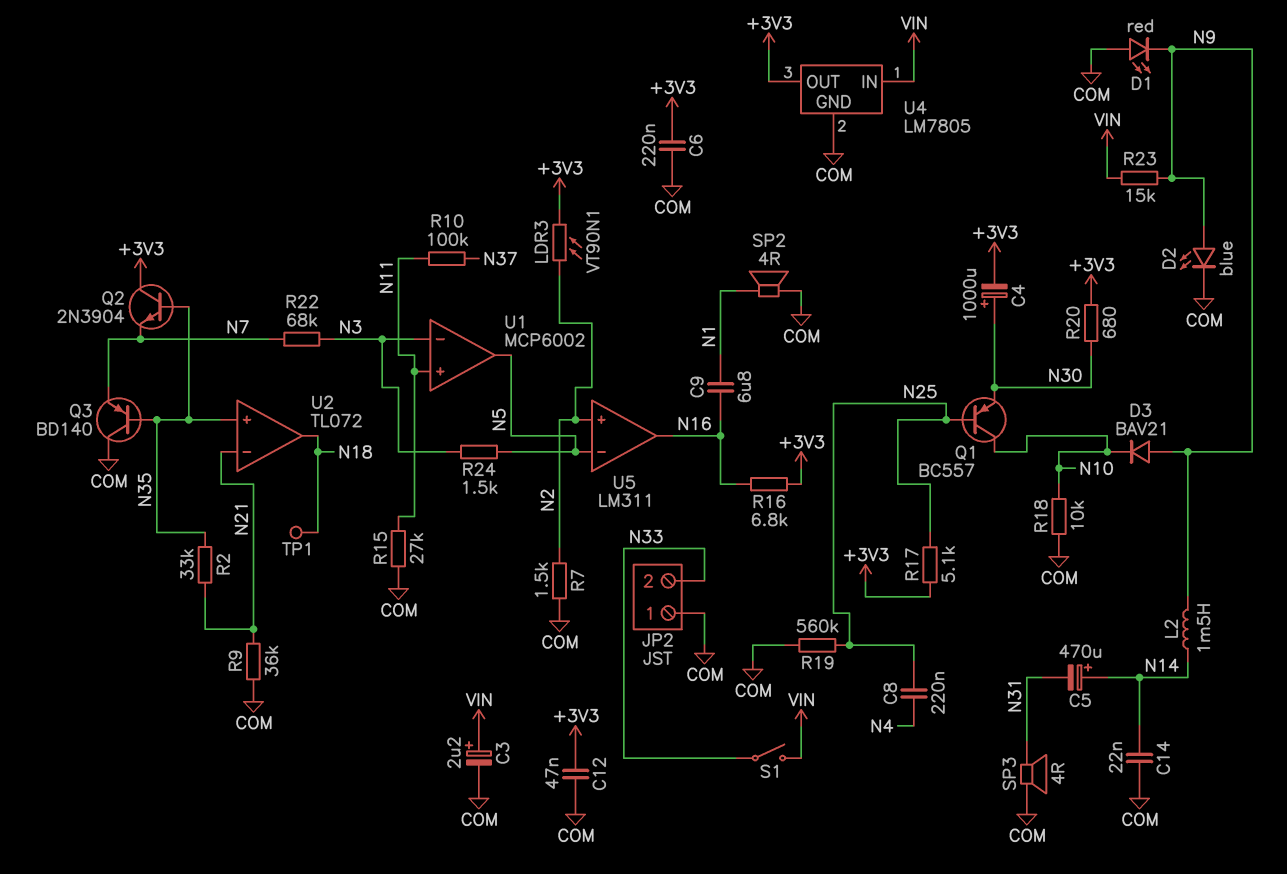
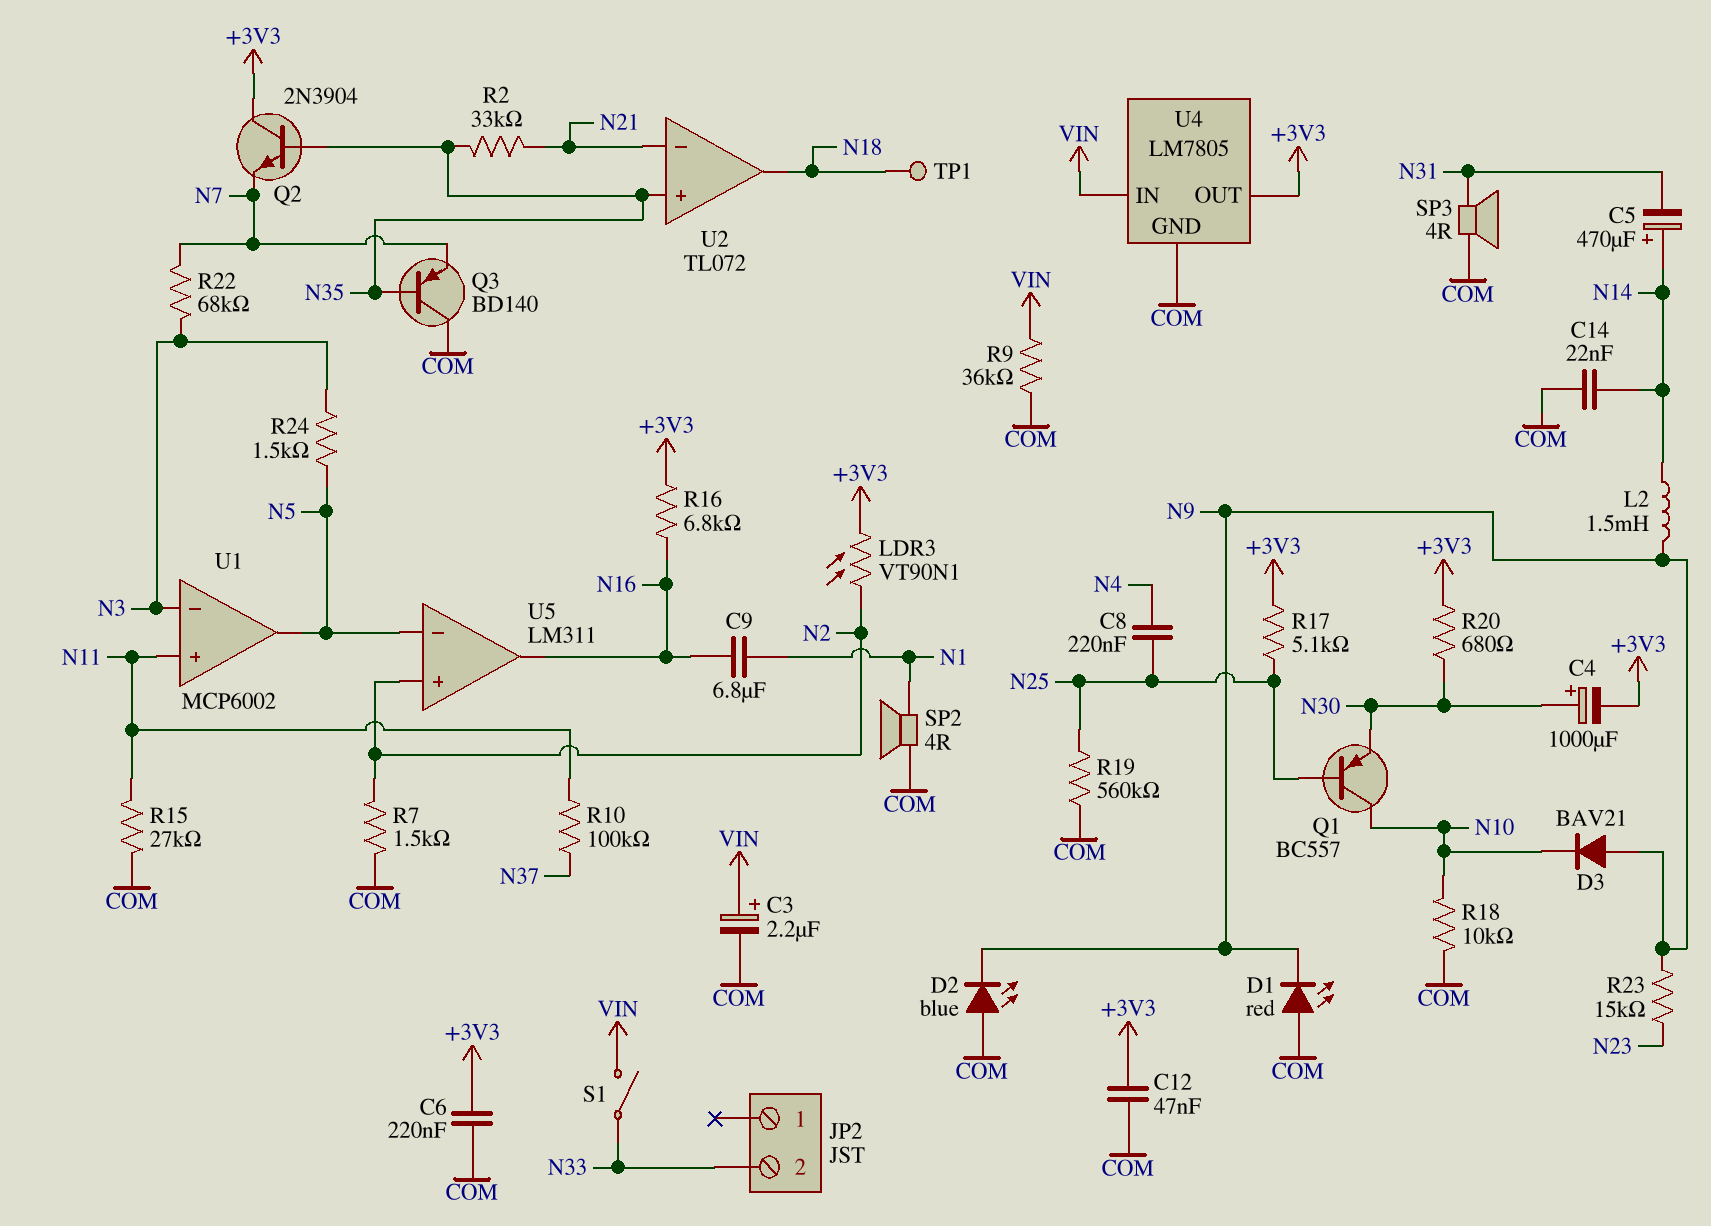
D2: LED blue (A N9, K COM) -> LED blue (A COM, K N9)
JP2 pin 1: COM -> none
R9: 36k (COM, N21) -> 36k (COM, VIN)
R23: 15k (N9, VIN) -> 15k (N9, N23)

